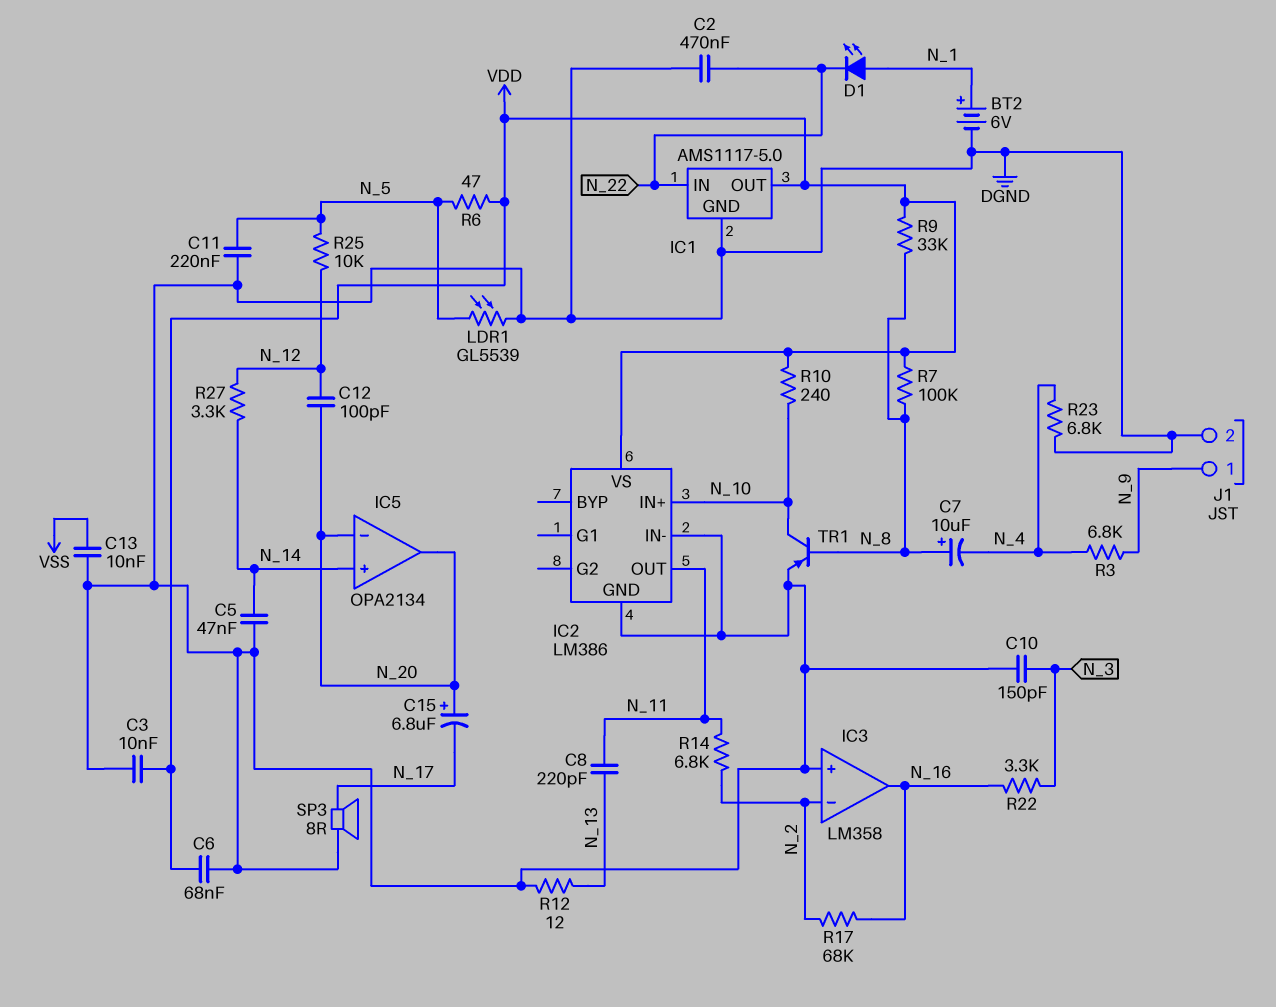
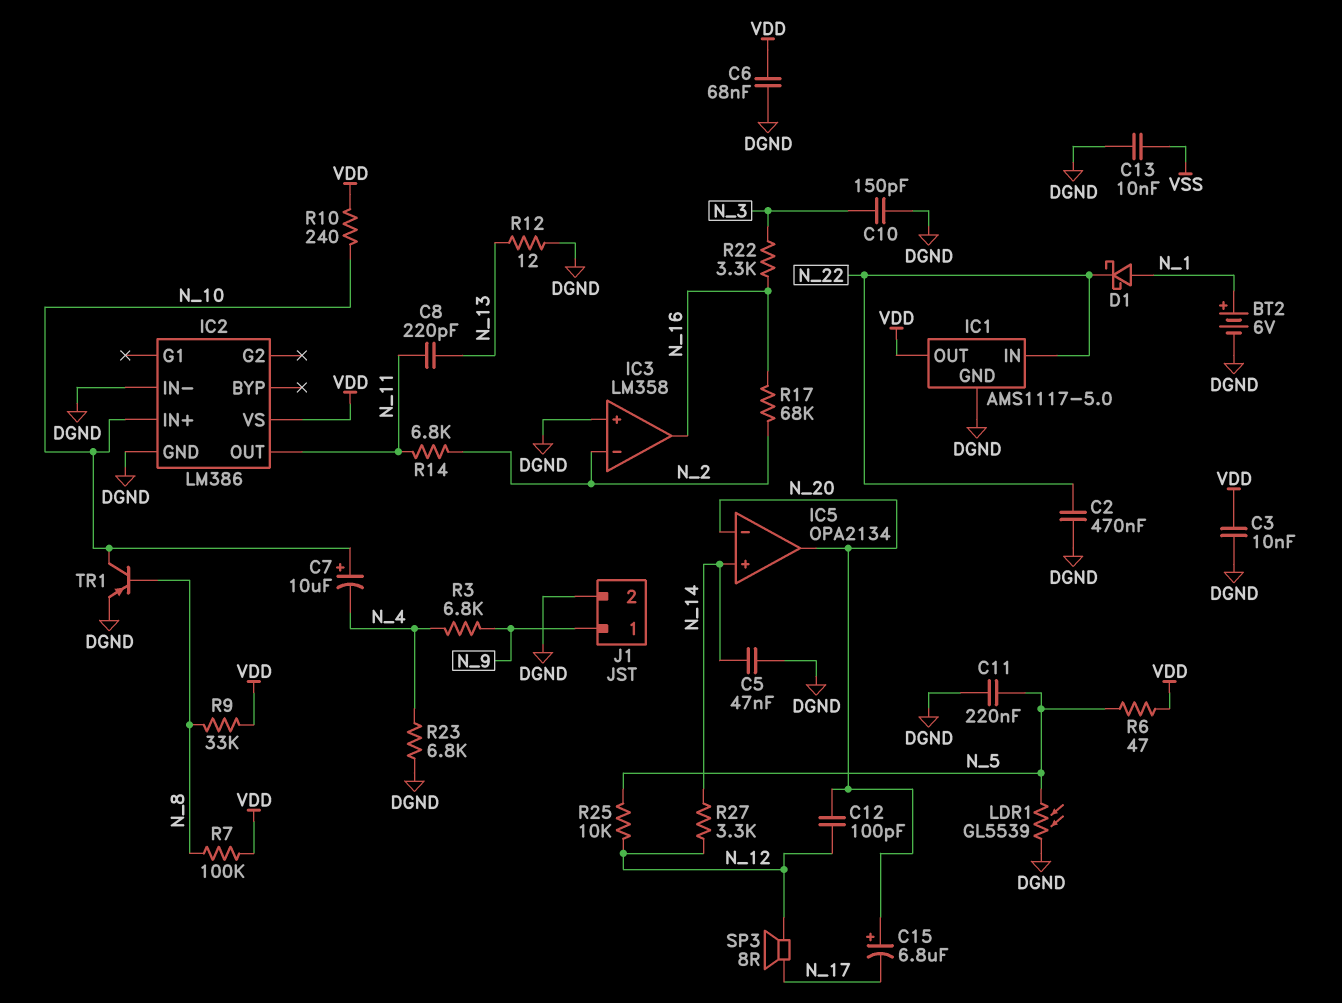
C7: 10uF (plus N_8, minus N_4) -> 10uF (plus N_10, minus N_4)
D1: LED (A N_1, K N_22) -> schottky (A N_1, K N_22)
SP3: speaker 8R (DGND, N_17) -> speaker 8R (N_12, N_17)

